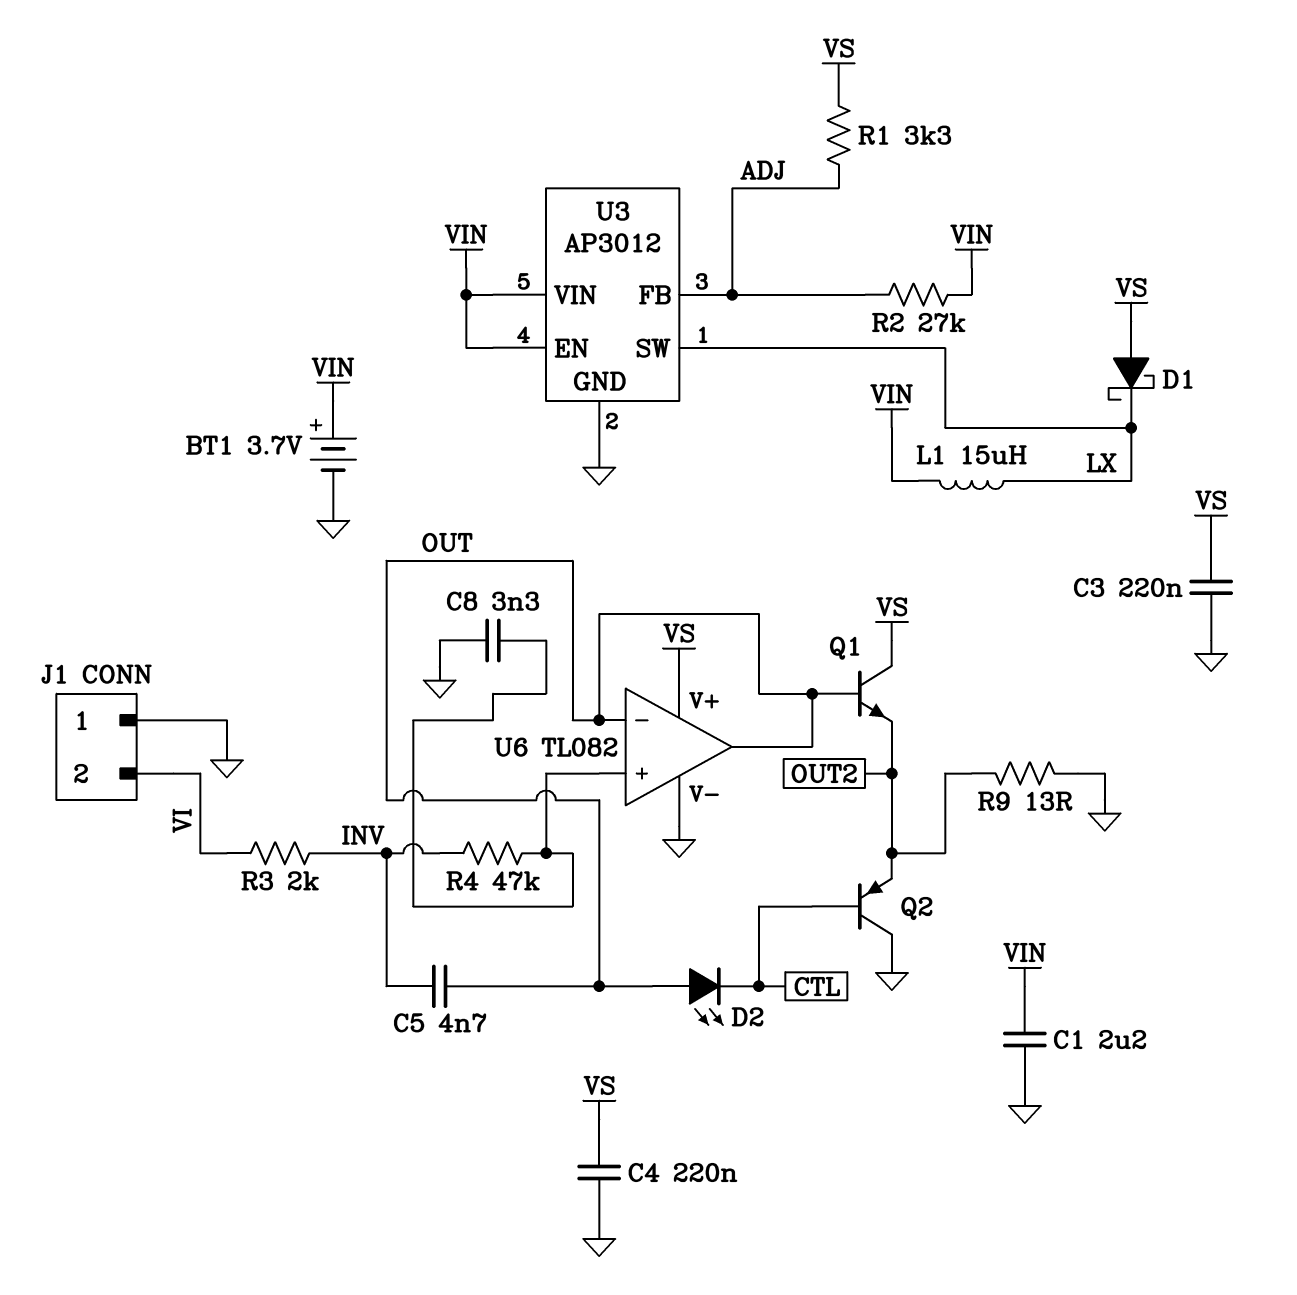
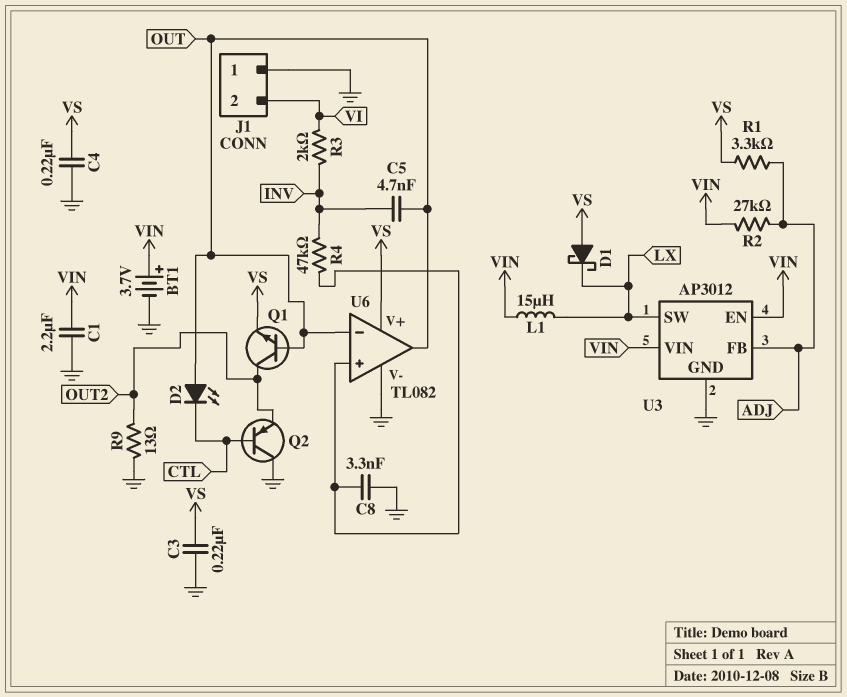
Q1: NPN (B OUT, C VS, E OUT2) -> NPN (B OUT, C OUT2, E VS)

